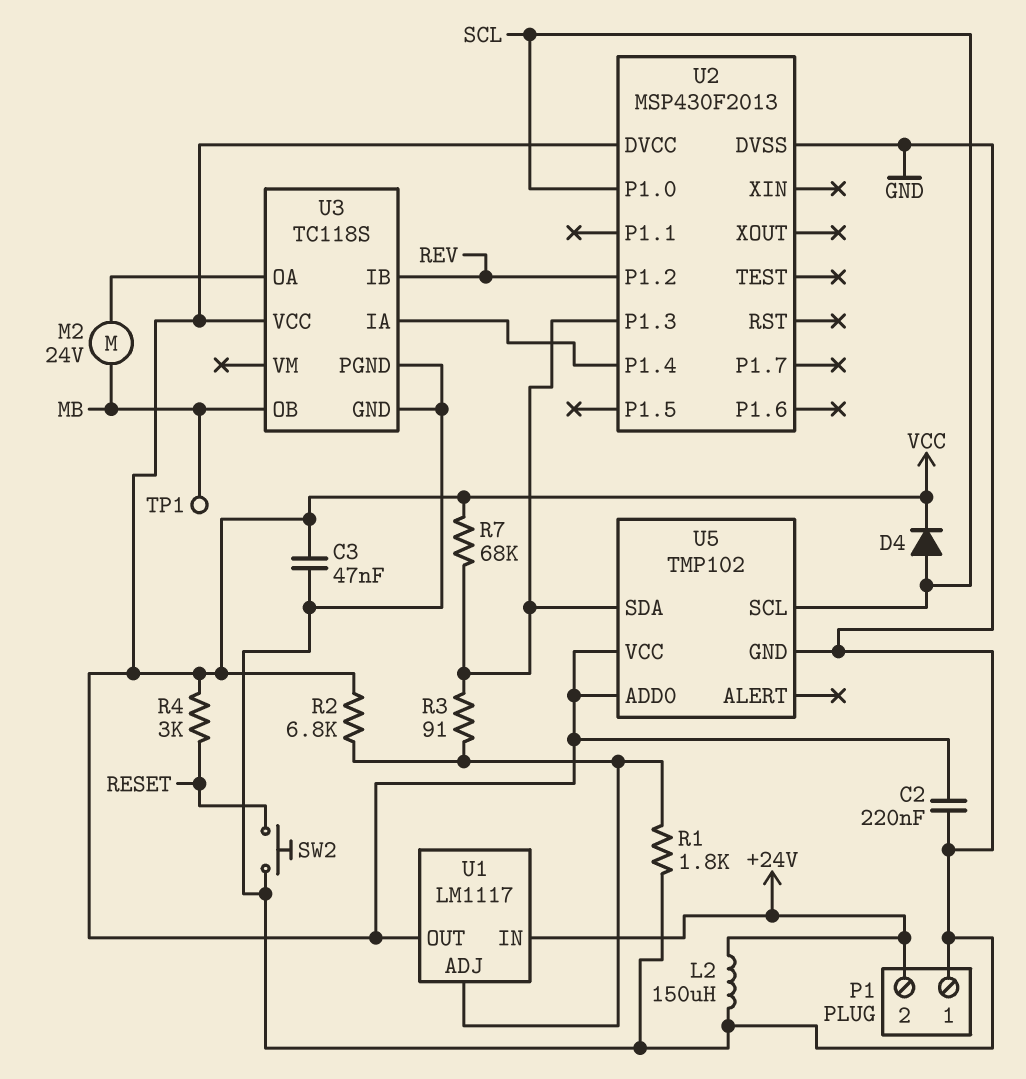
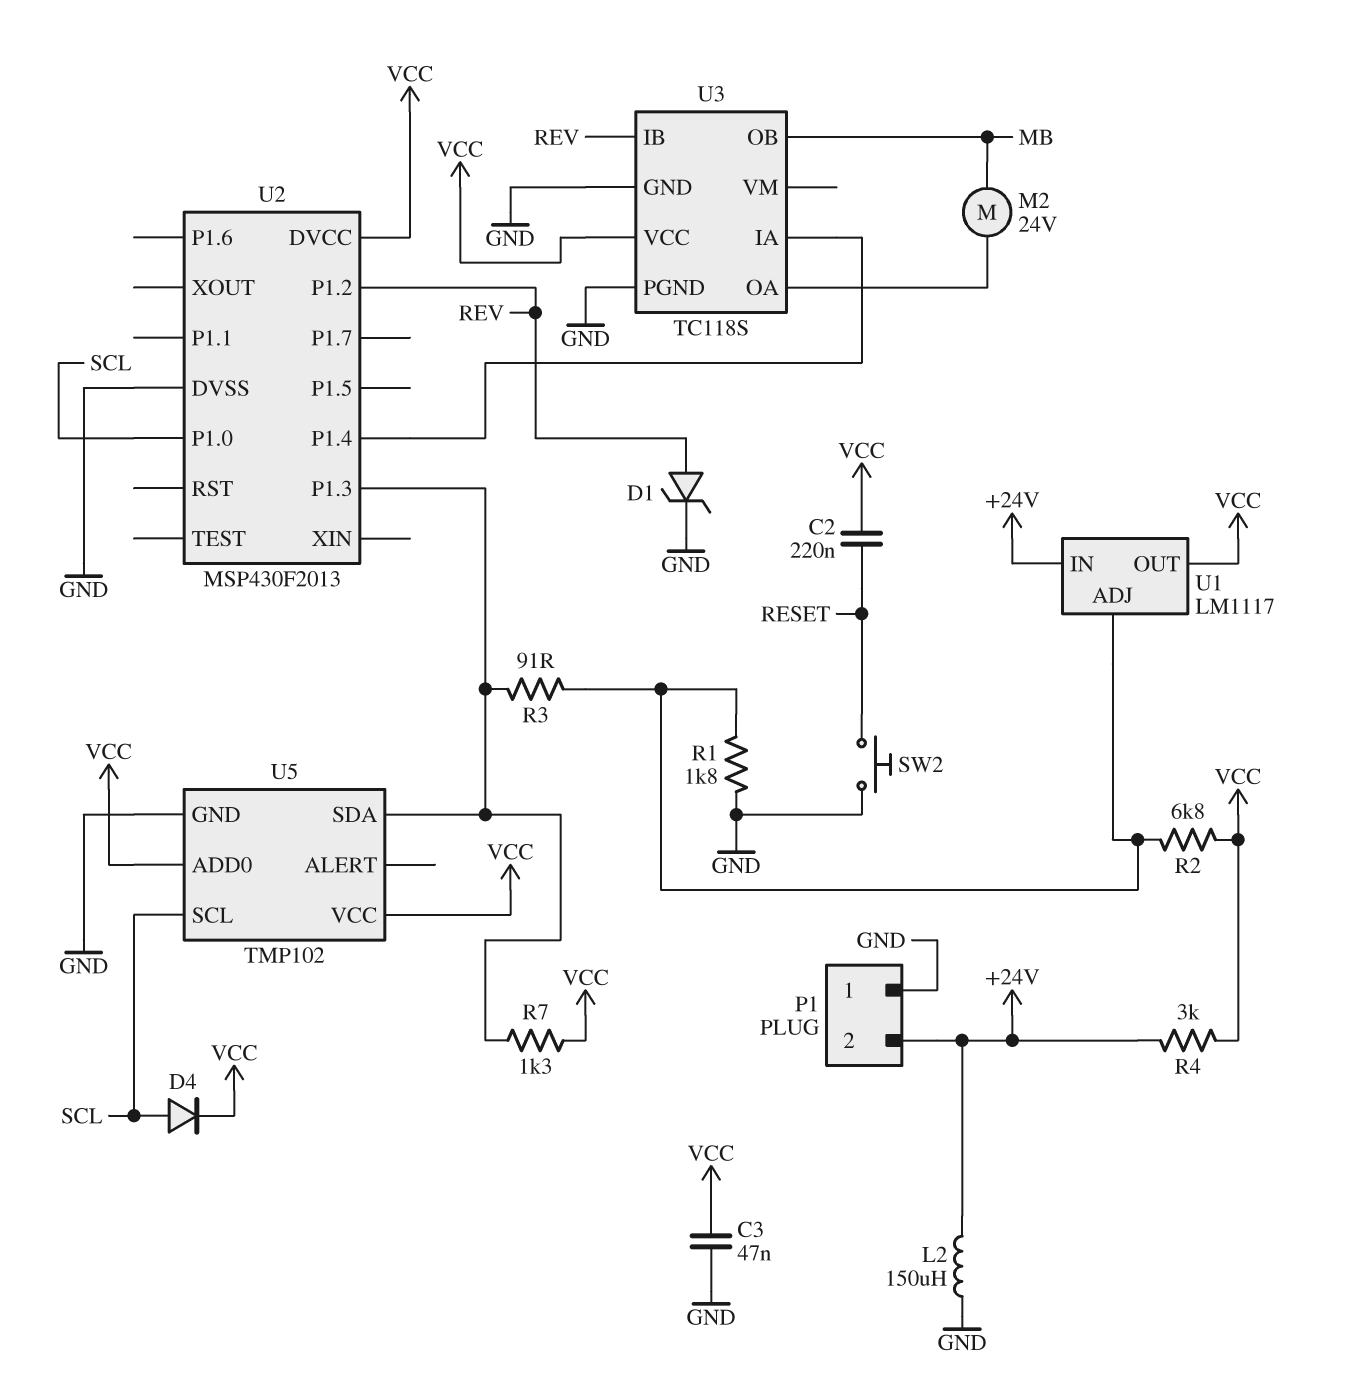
C2: 220nF (GND, VCC) -> 220nF (RESET, VCC)
D1: none -> zener (A REV, K GND)
R4: 3k (RESET, VCC) -> 3k (+24V, VCC)
R7: 68k (U2/P1.3, VCC) -> 1.3k (U2/P1.3, VCC)
TP1: test point (MB) -> none

